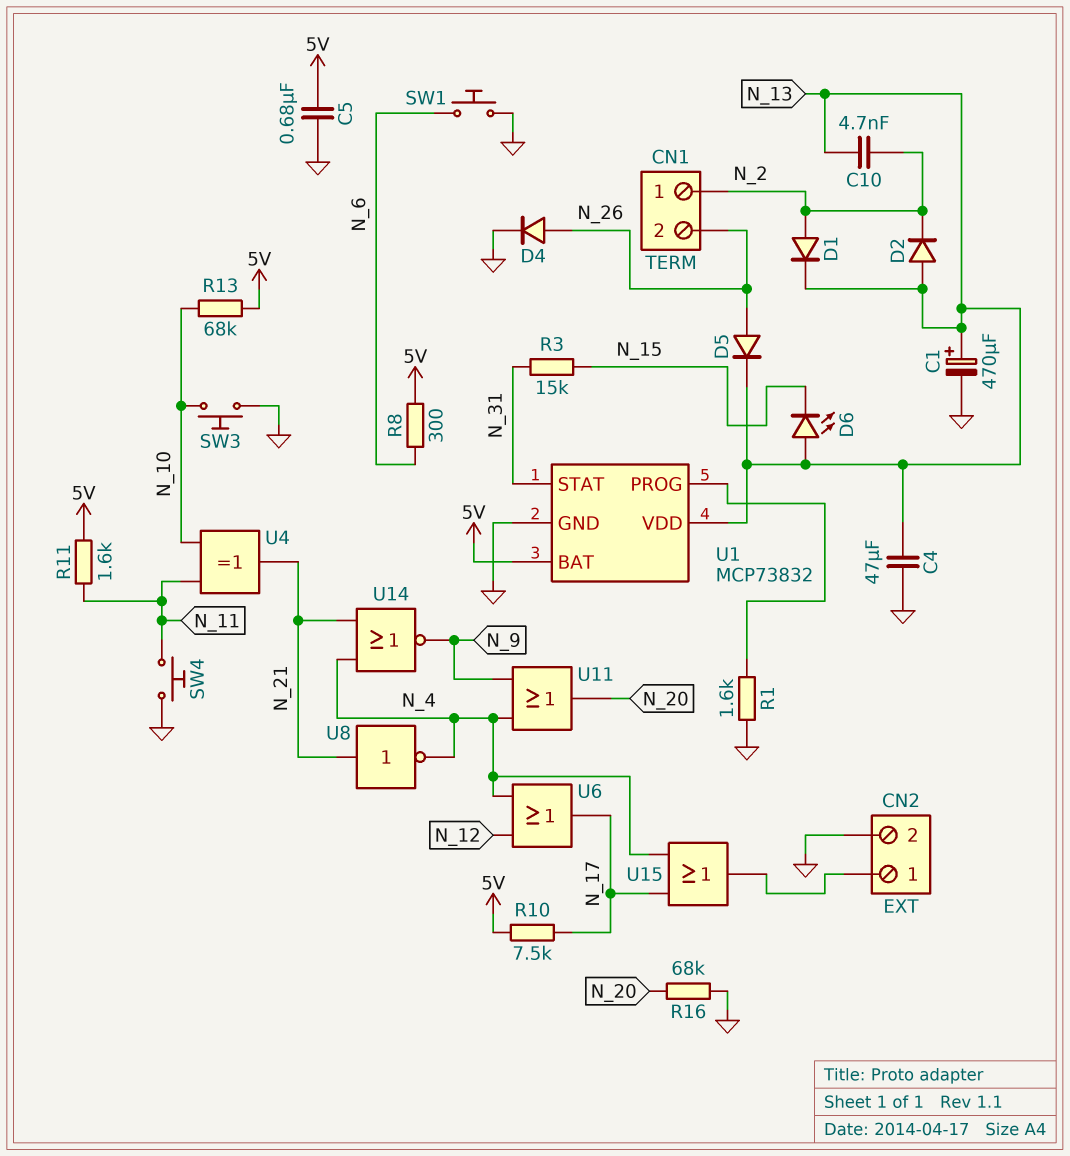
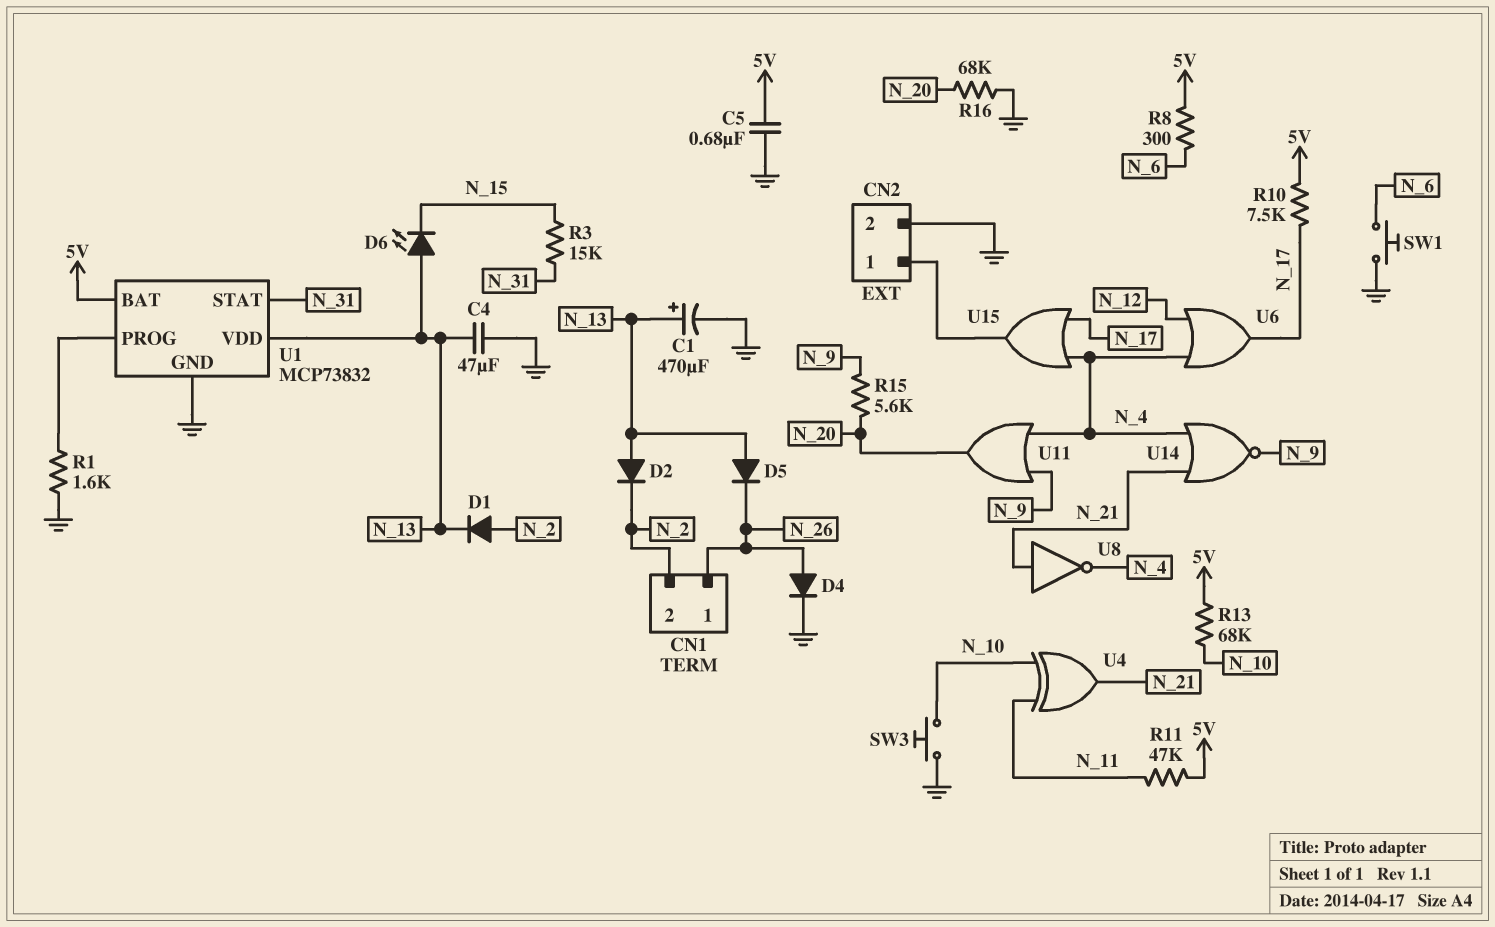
C10: 4.7nF (N_2, N_13) -> none
CN1 pin 1: N_2 -> N_26
CN1 pin 2: N_26 -> N_2
D5: diode (A N_26, K N_13) -> diode (A N_13, K N_26)
R11: 1.6k (5V, N_11) -> 47k (5V, N_11)
R15: none -> 5.6k (N_9, N_20)
SW4: button (GND, N_11) -> none

